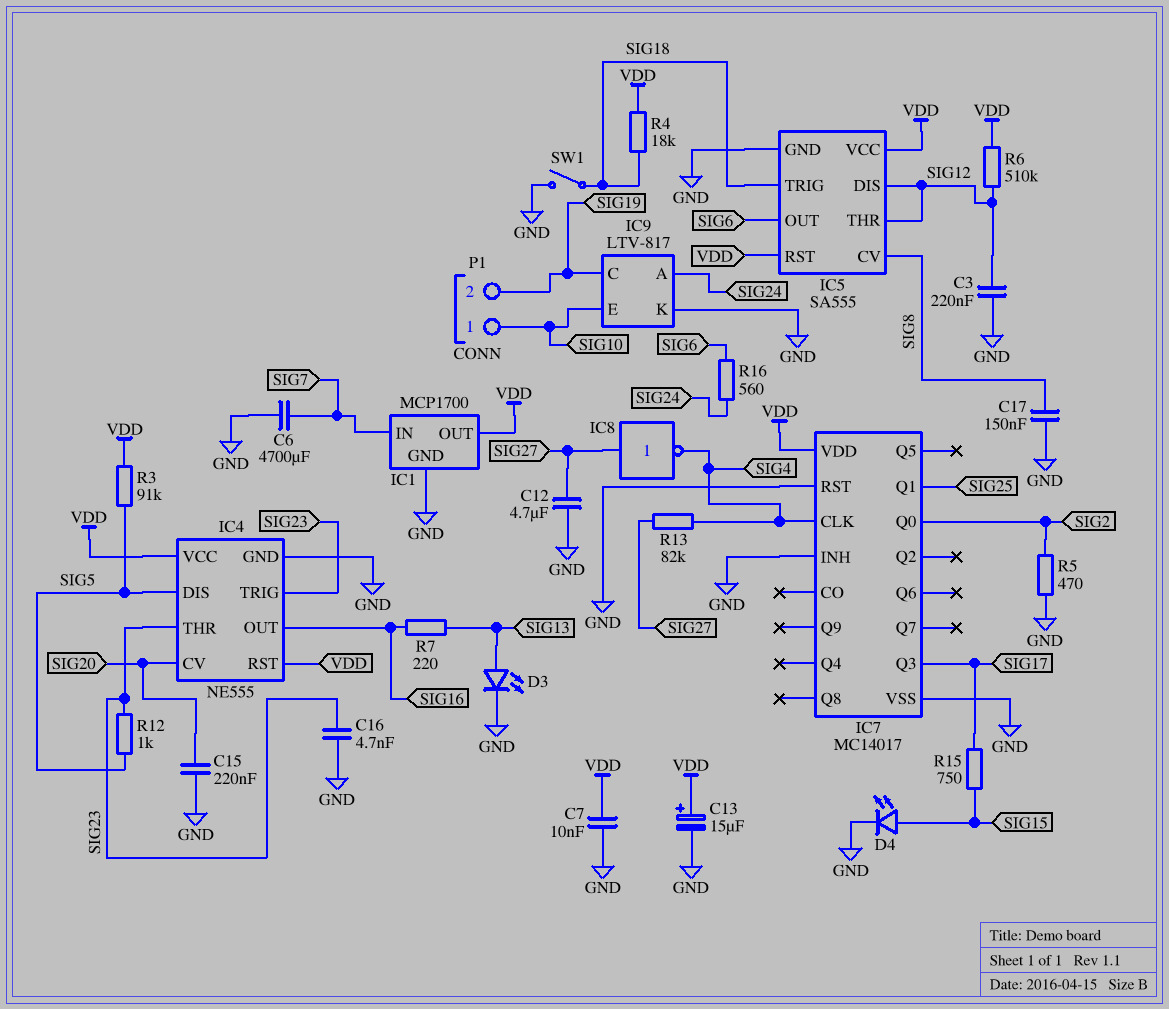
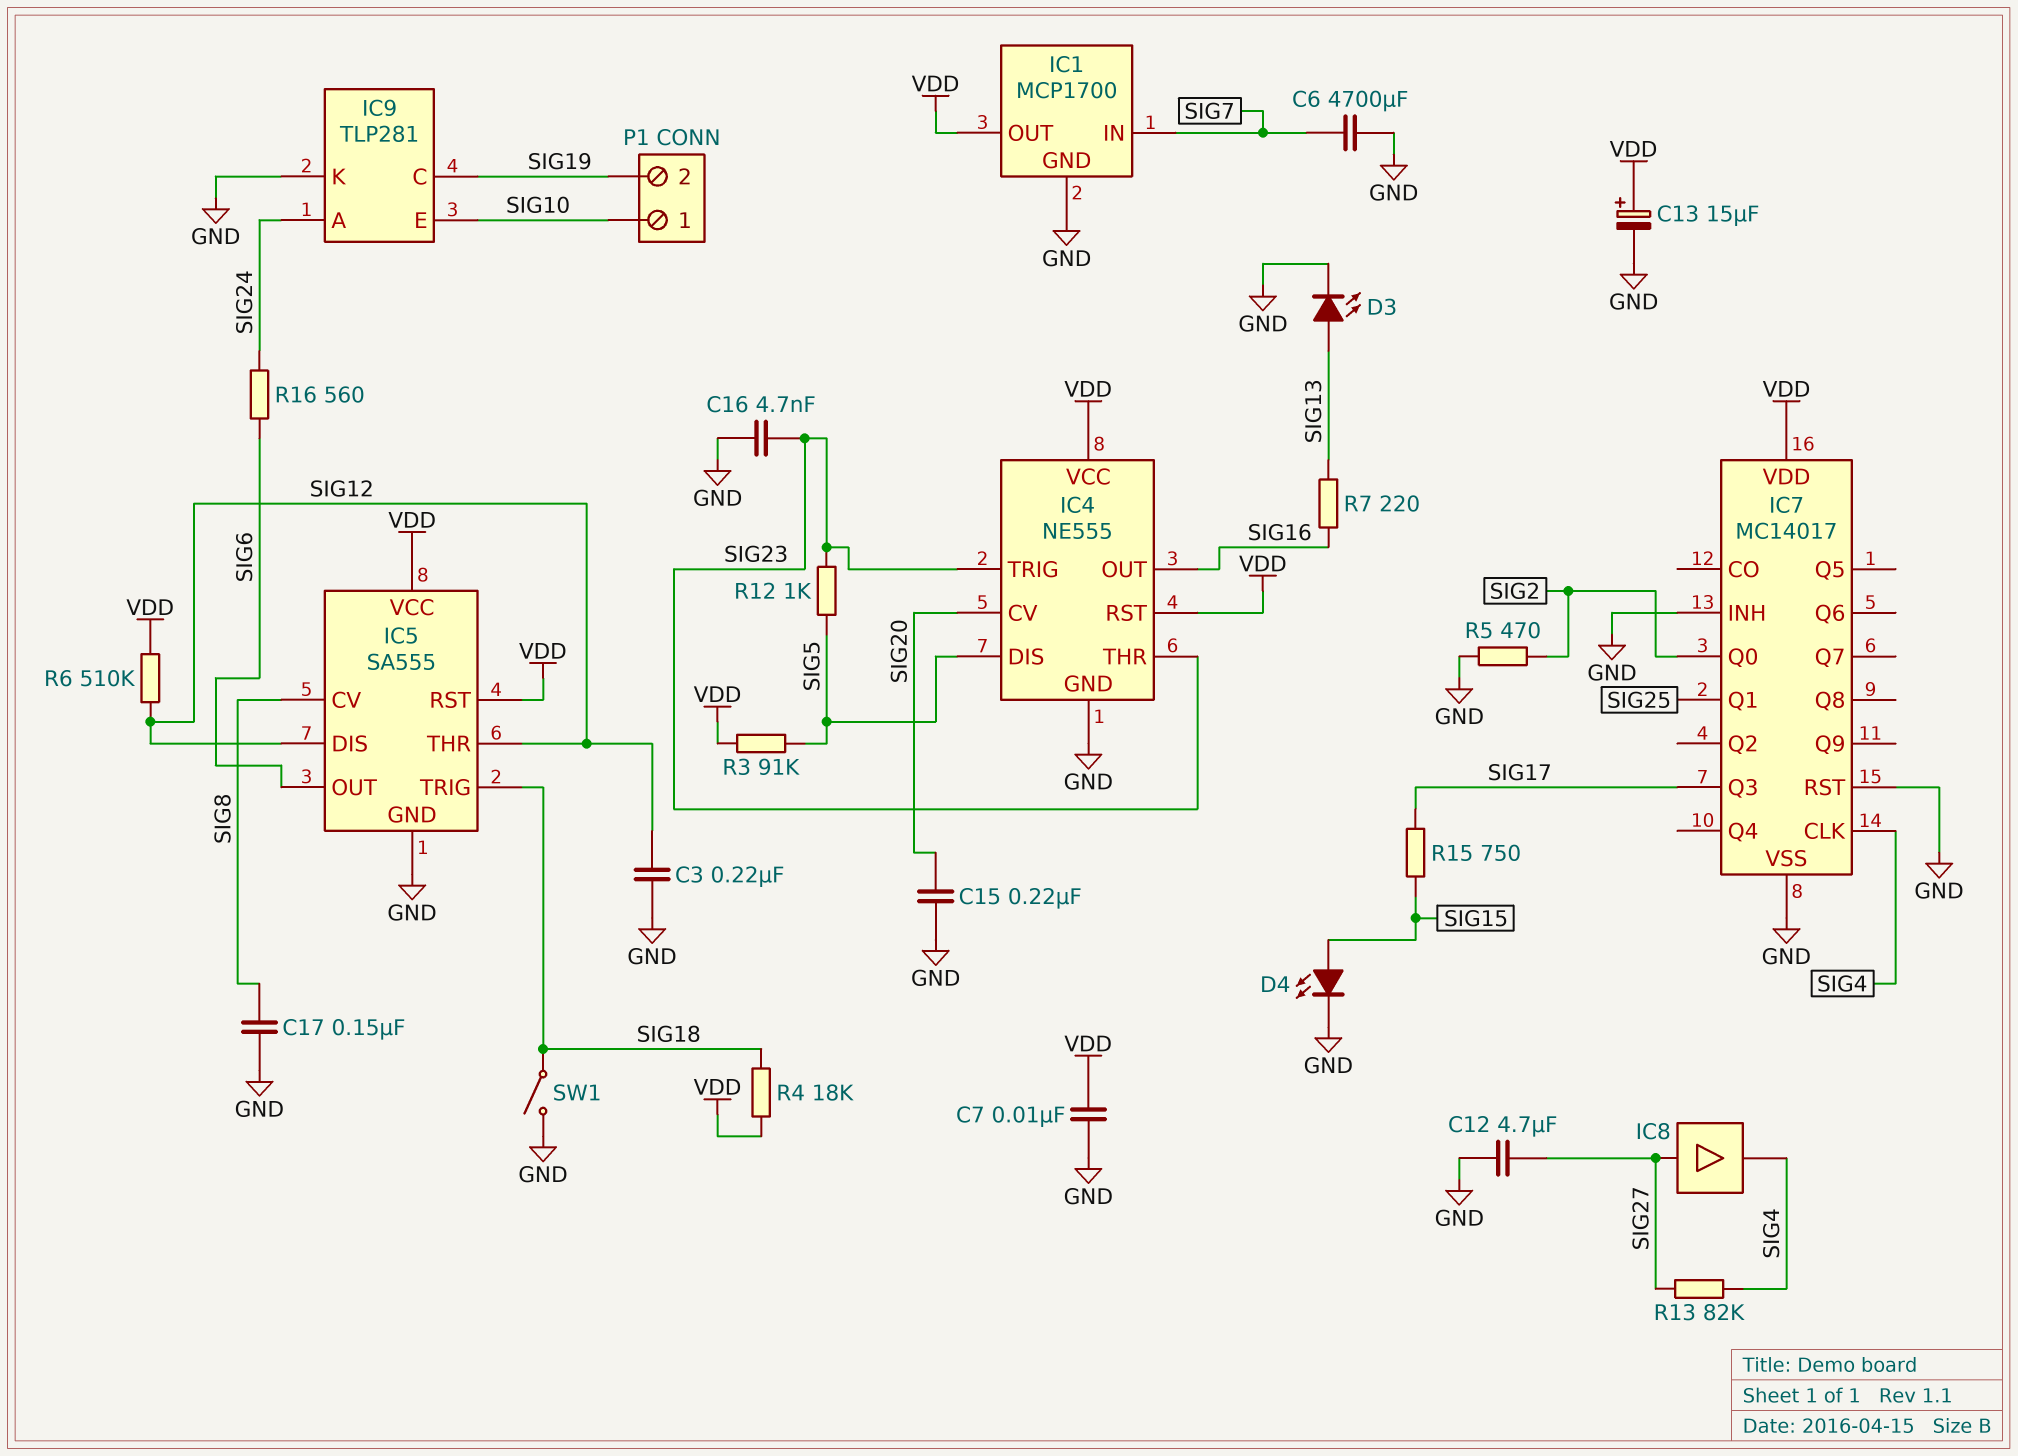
IC8: NOT (in SIG27, out SIG4) -> buffer (in SIG27, out SIG4)
IC9: LTV-817 -> TLP281

